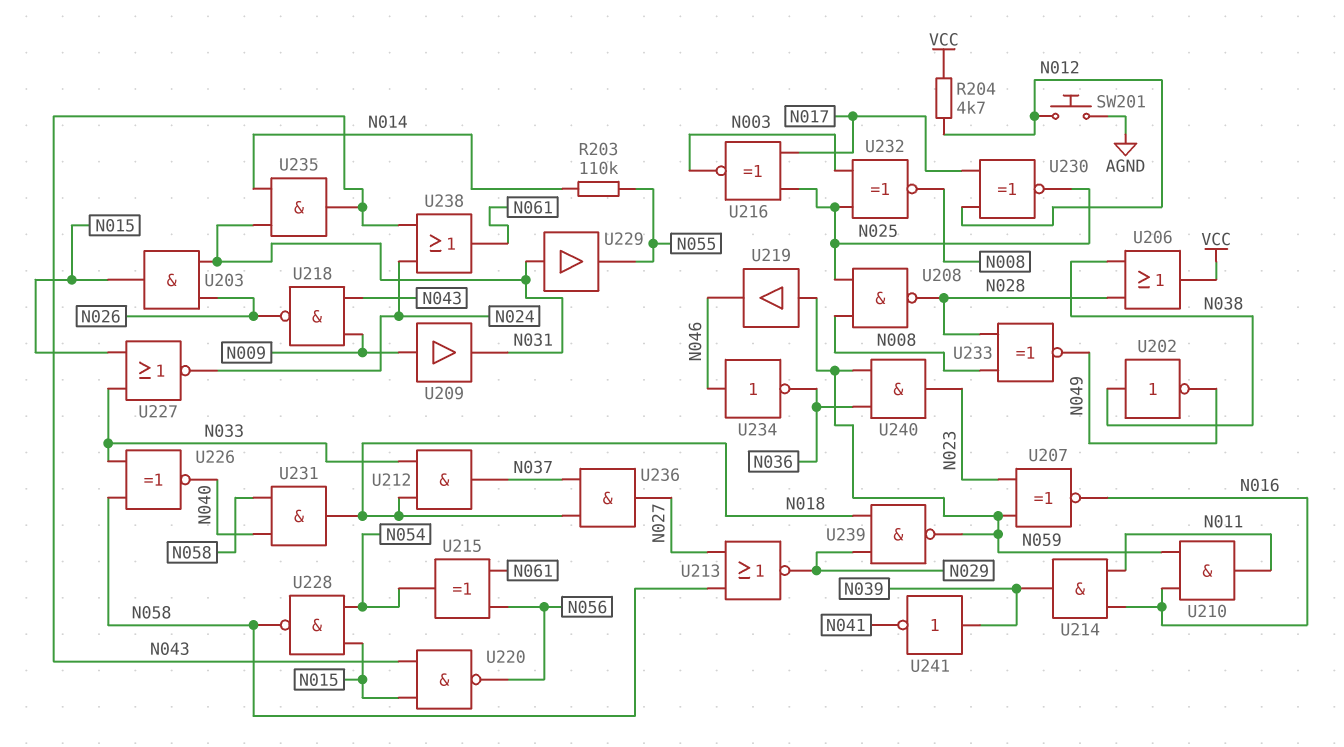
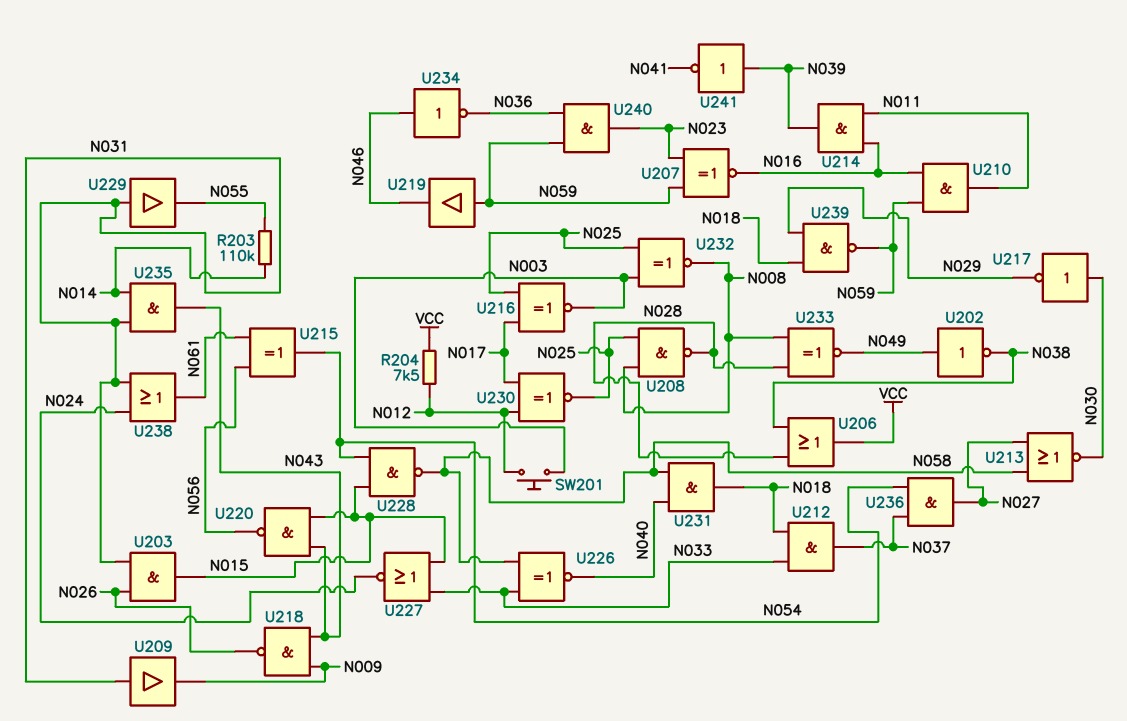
R204: 4.7k (N012, VCC) -> 7.5k (N012, VCC)
SW201: button (AGND, N012) -> button (N003, N012)
U202: NOT (in N038, out N049) -> NOT (in N049, out N038)
U209: buffer (in N009, out N031) -> buffer (in N031, out N009)
U213: NOR (in N027, in N058, out N029) -> NOR (in N027, in N058, out N030)
U217: none -> NOT (in N030, out N029)
U236: AND (in N018, in N037, out N027) -> AND (in N037, in N054, out N027)
U238: OR (in N024, in N043, out N061) -> OR (in N024, in N031, out N061)

